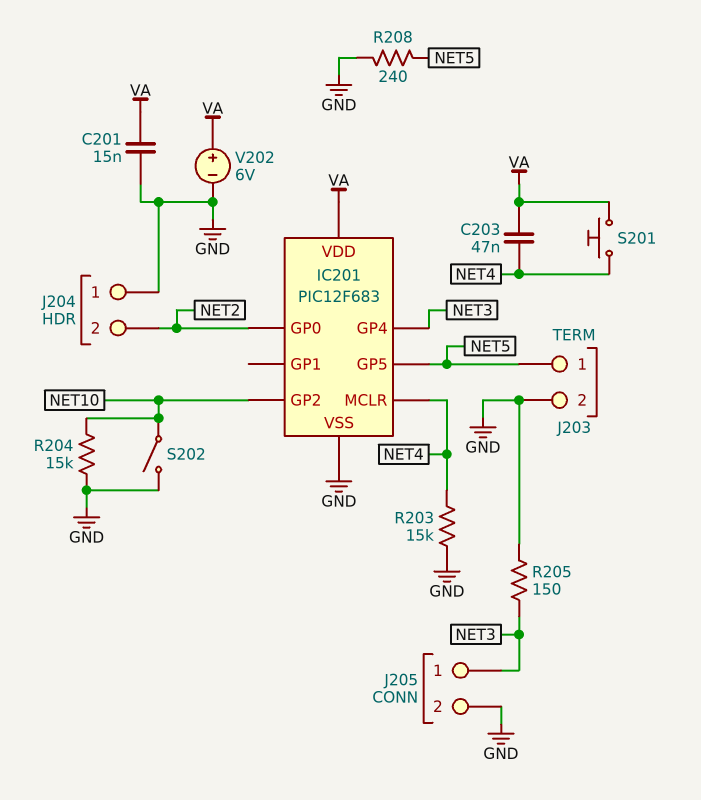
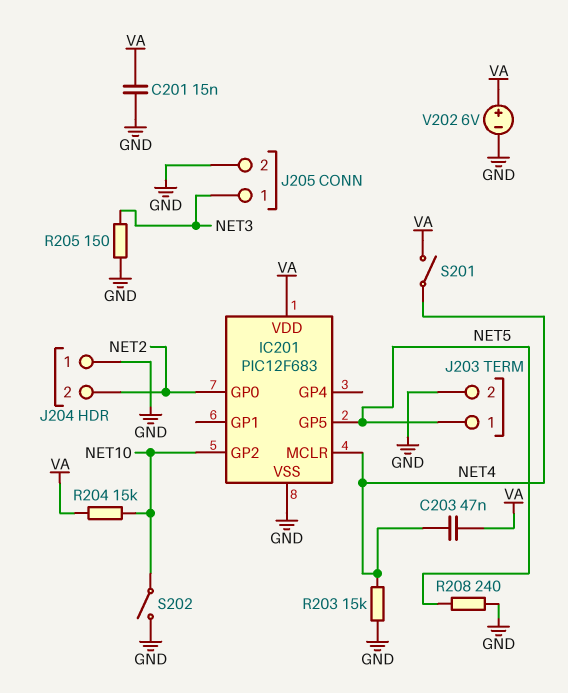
IC201 pin GP4: NET3 -> none
R204: 15k (GND, NET10) -> 15k (NET10, VA)
S201: button (NET4, VA) -> switch (NET4, VA)

